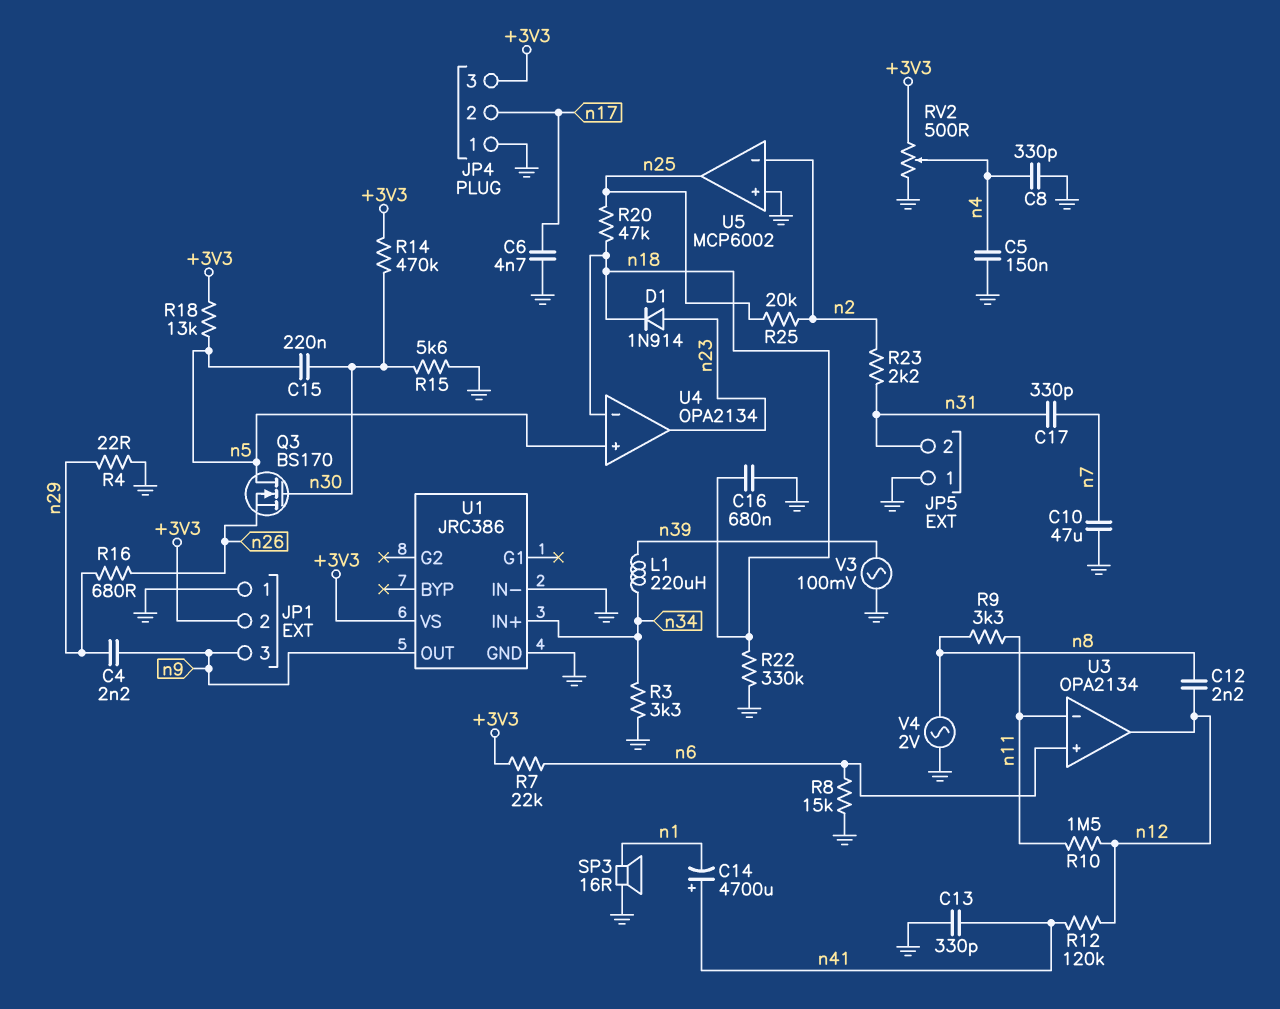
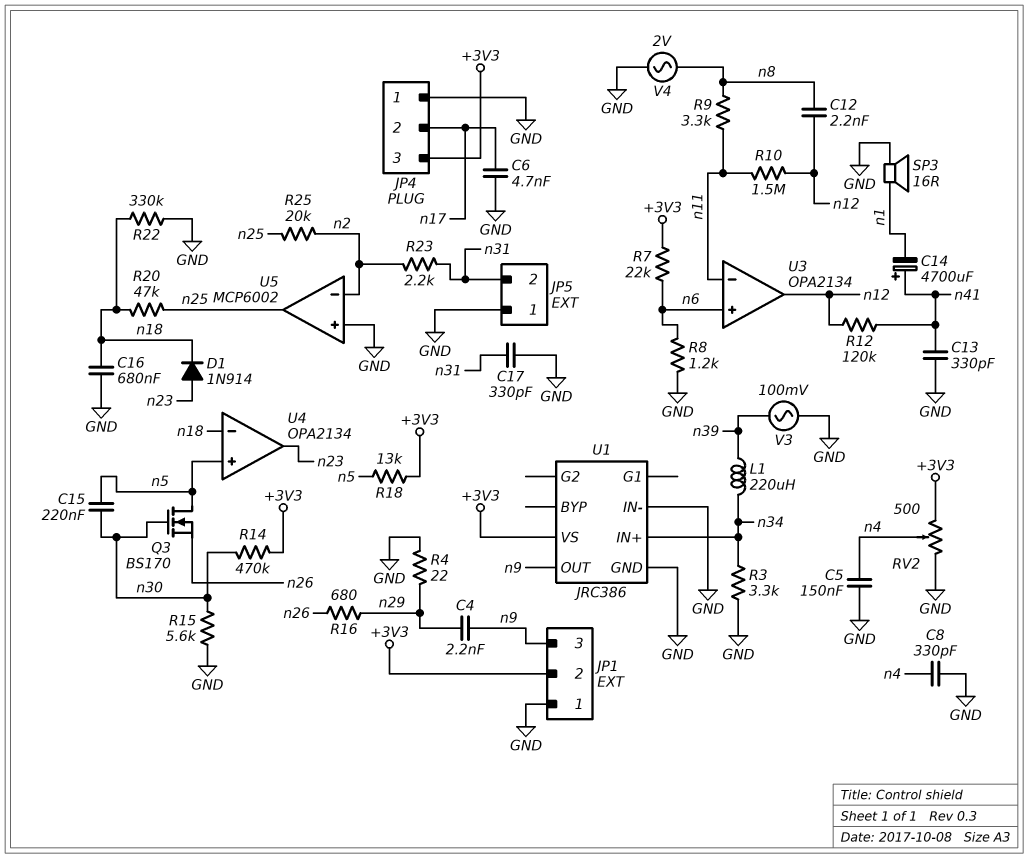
C10: 47uF (GND, n7) -> none
C17: 330pF (n7, n31) -> 330pF (GND, n31)
R8: 15k (GND, n6) -> 1.2k (GND, n6)

